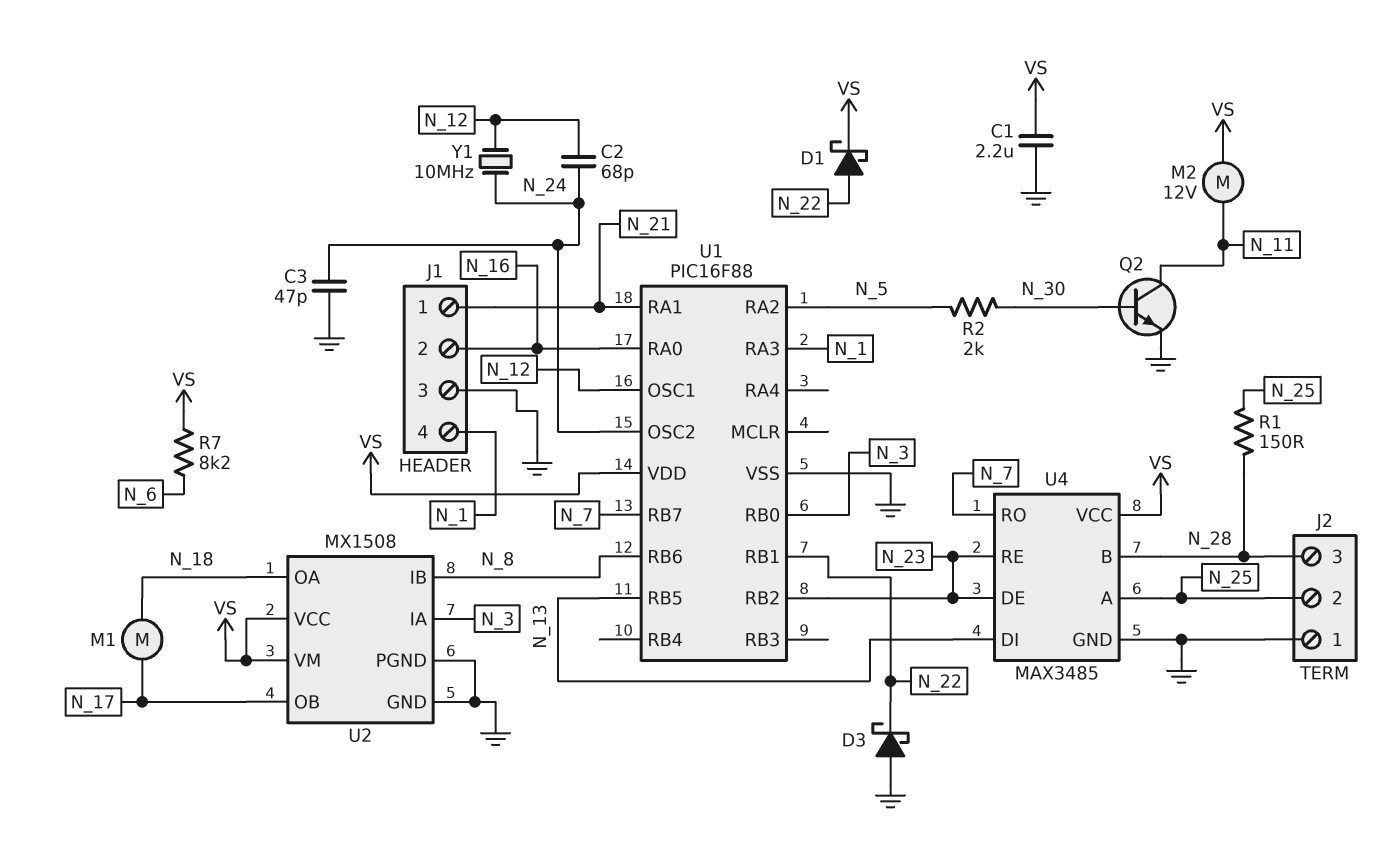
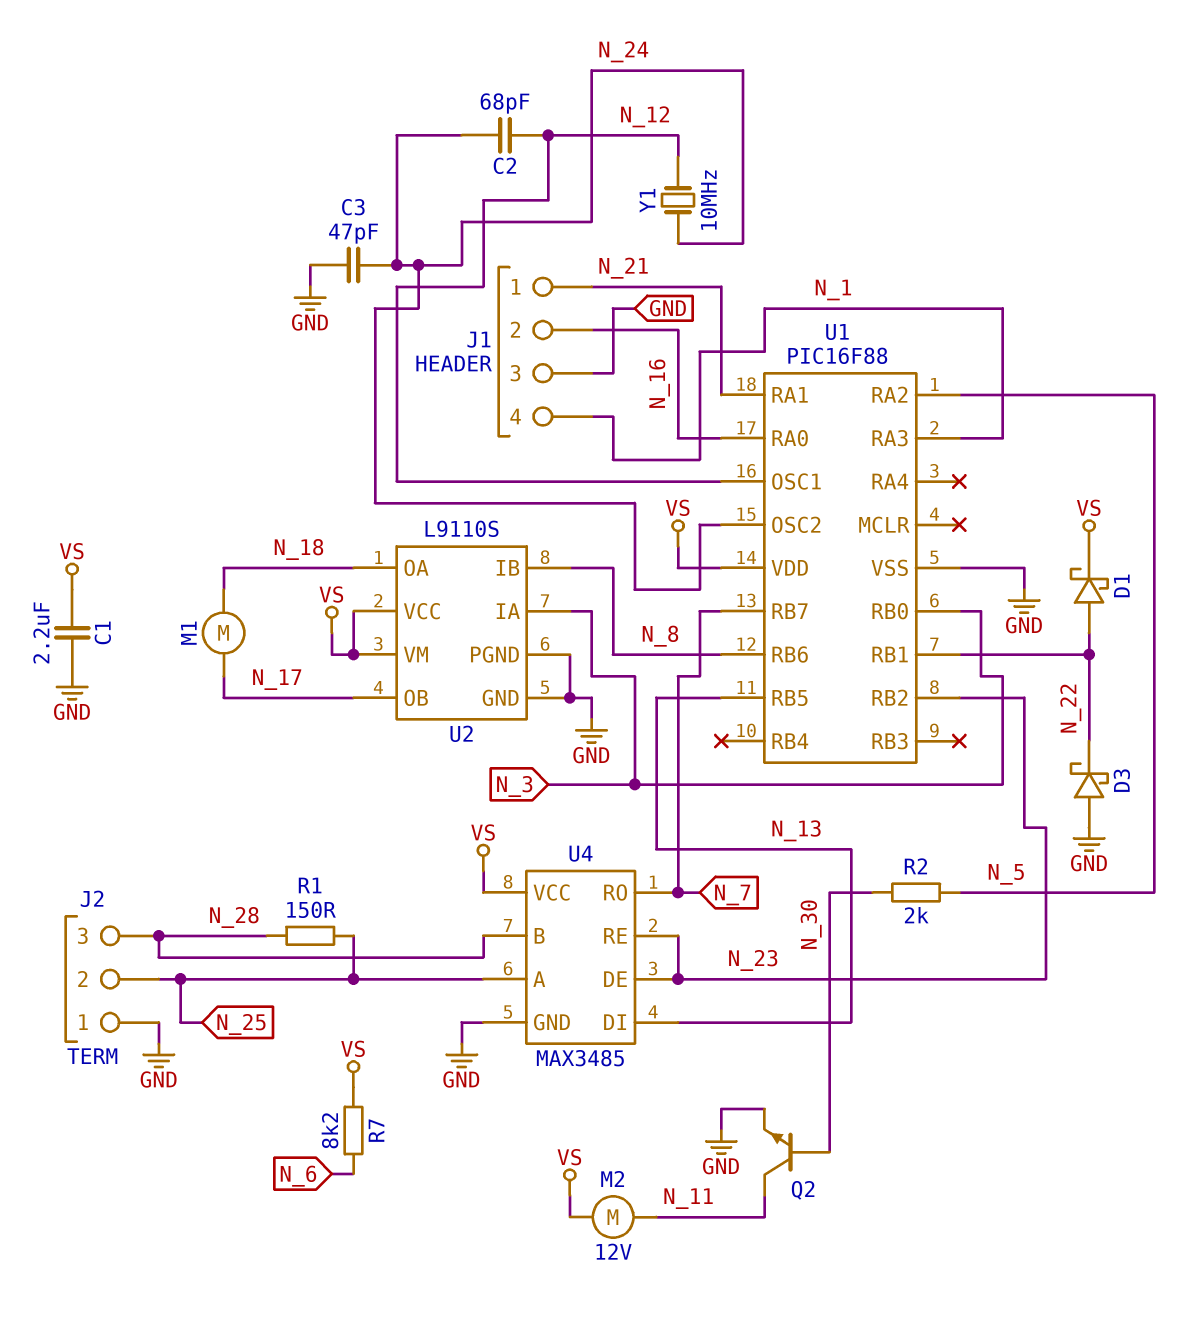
U2: MX1508 -> L9110S

